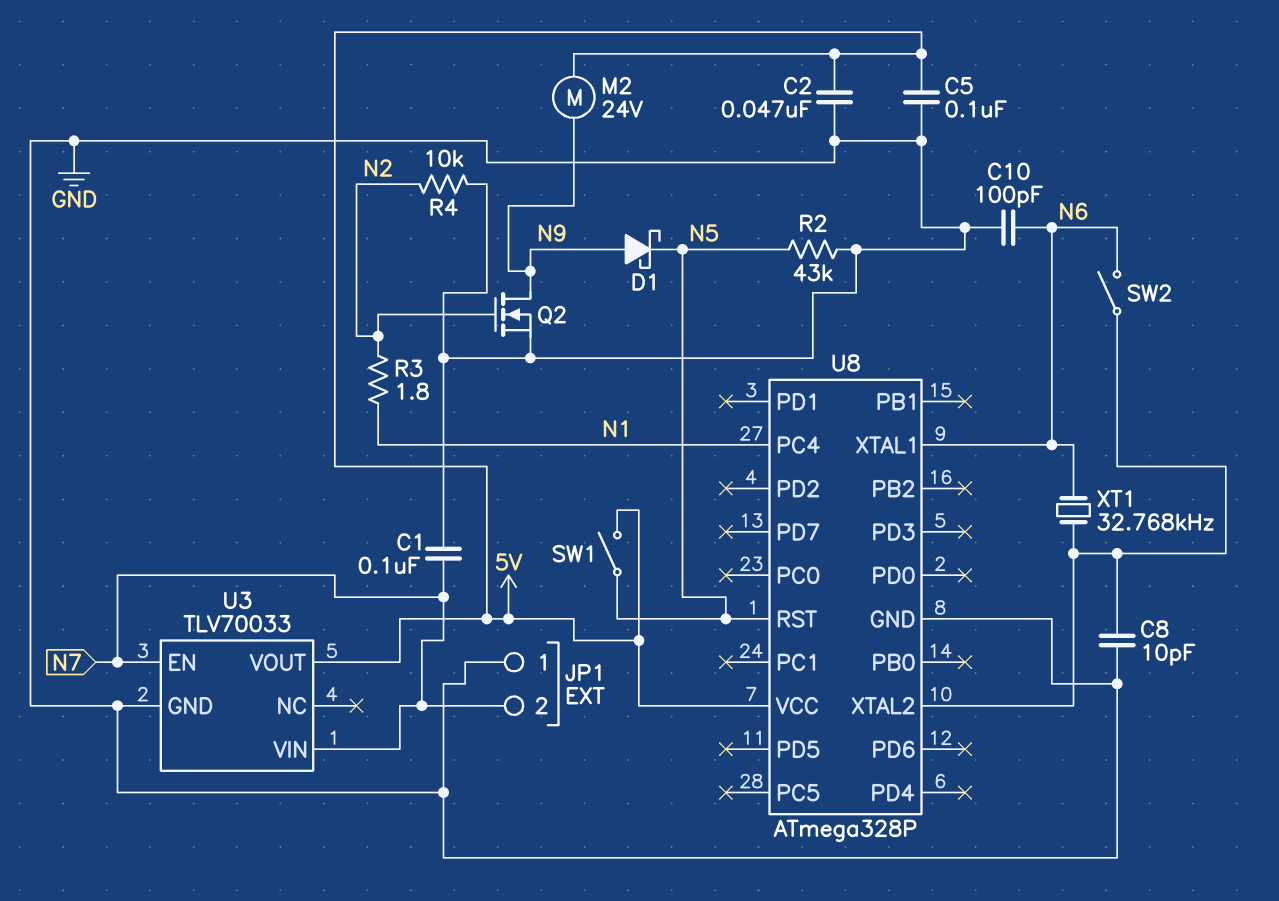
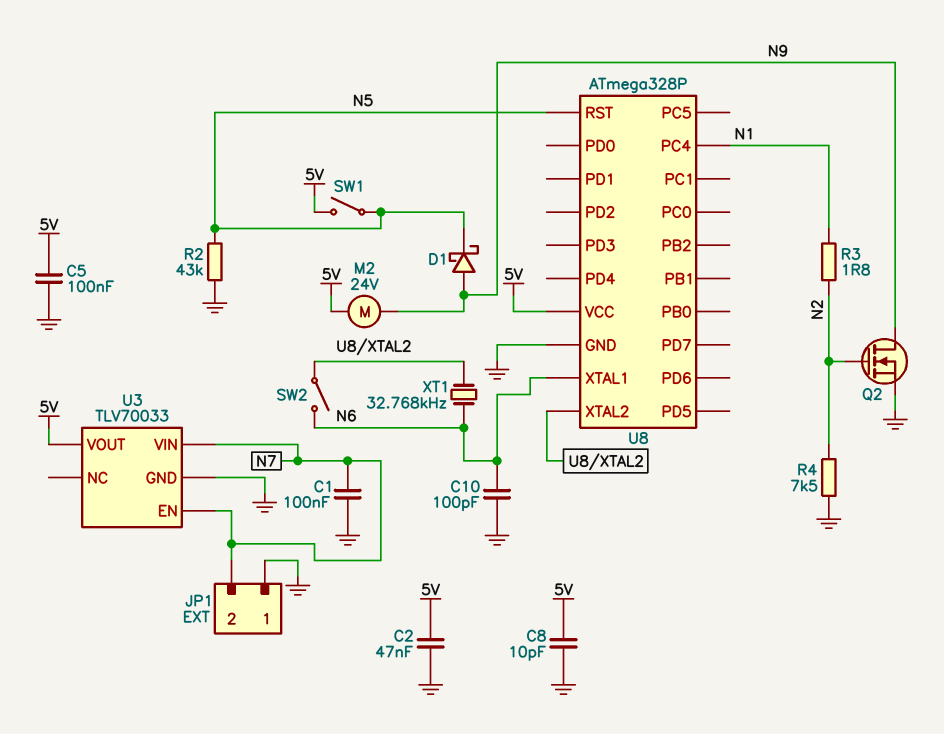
C8: 10pF (GND, U8/XTAL2) -> 10pF (5V, GND)
R4: 10k (GND, N2) -> 7.5k (GND, N2)

